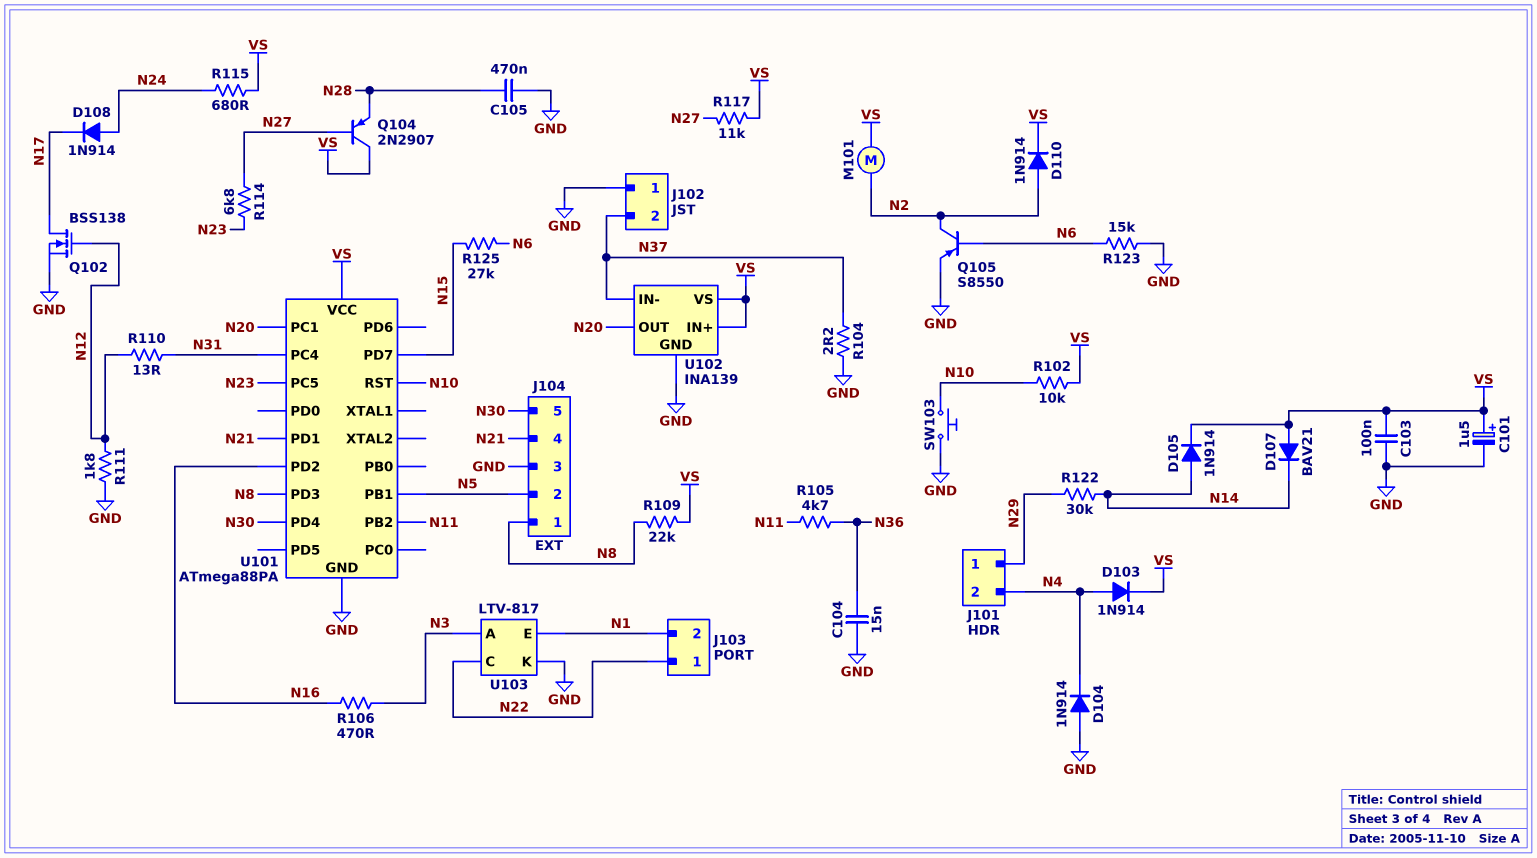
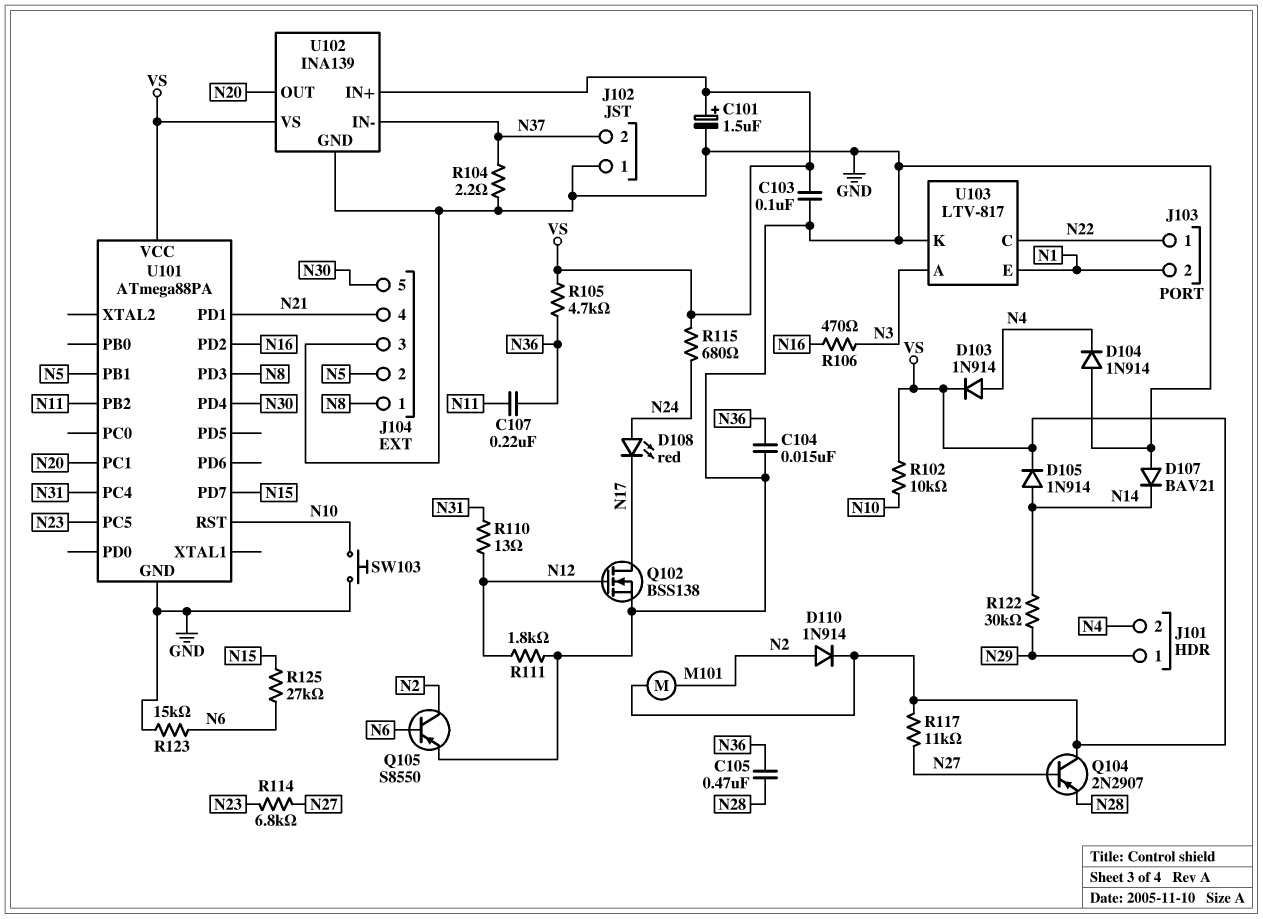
C105: 470nF (GND, N28) -> 470nF (N28, N36)
C107: none -> 220nF (N11, N36)
D107: diode BAV21 (A VS, K N14) -> diode BAV21 (A GND, K N14)
D108: diode 1N914 (A N24, K N17) -> LED red (A N24, K N17)
R105: 4.7k (N11, N36) -> 4.7k (N36, VS)
R109: 22k (N8, VS) -> none

